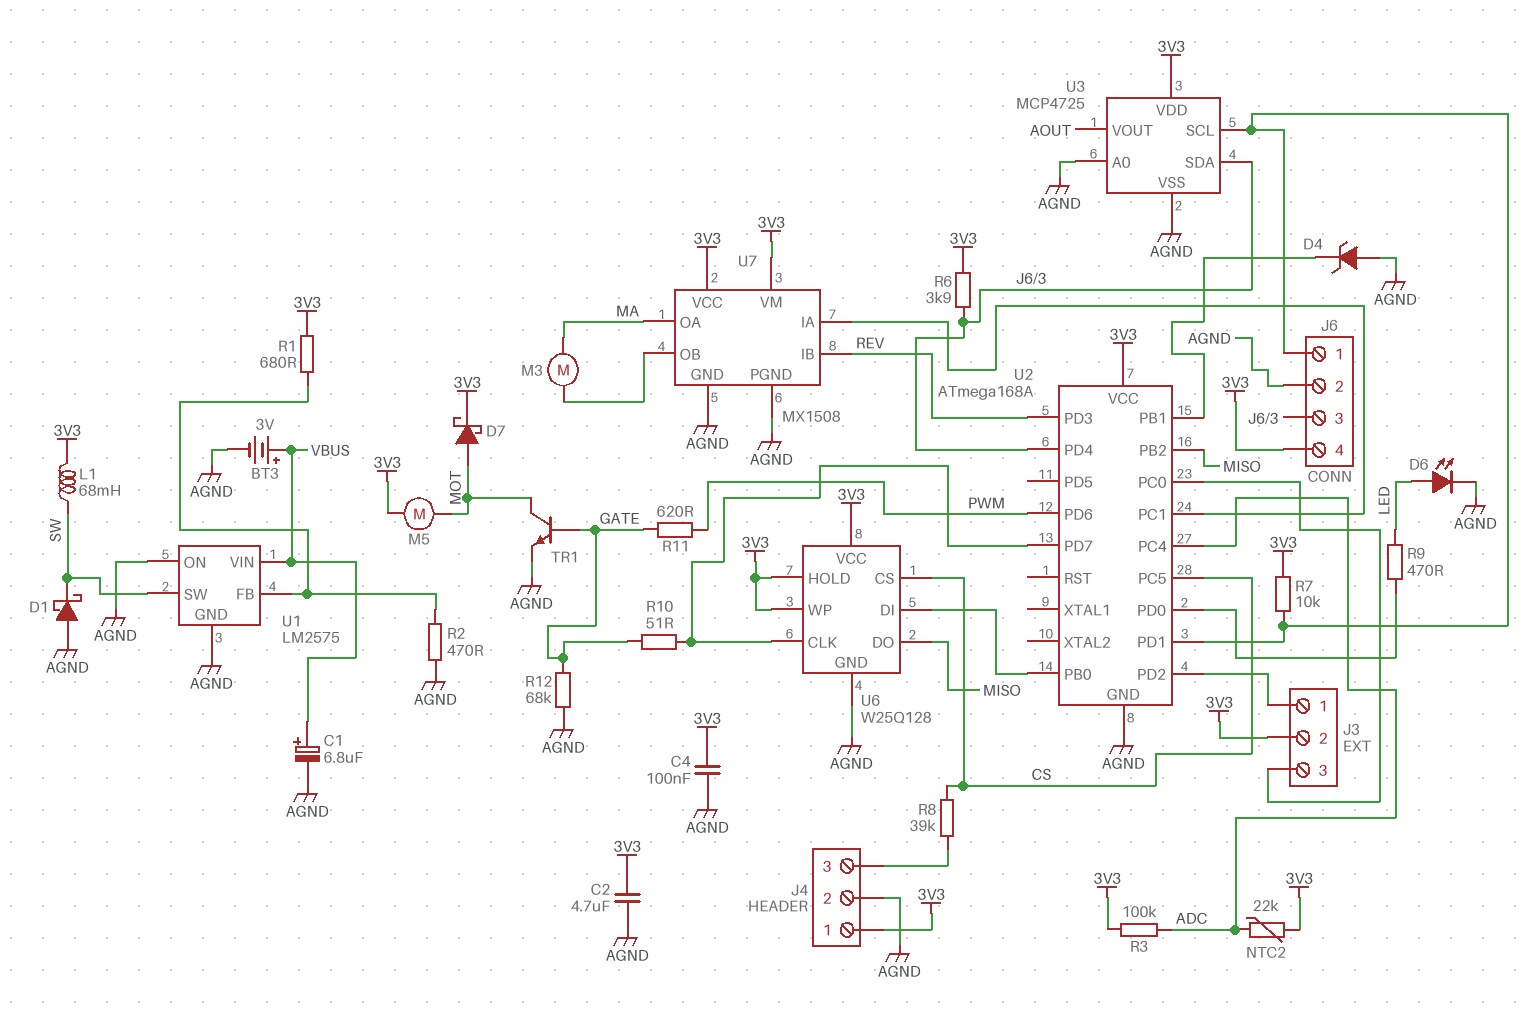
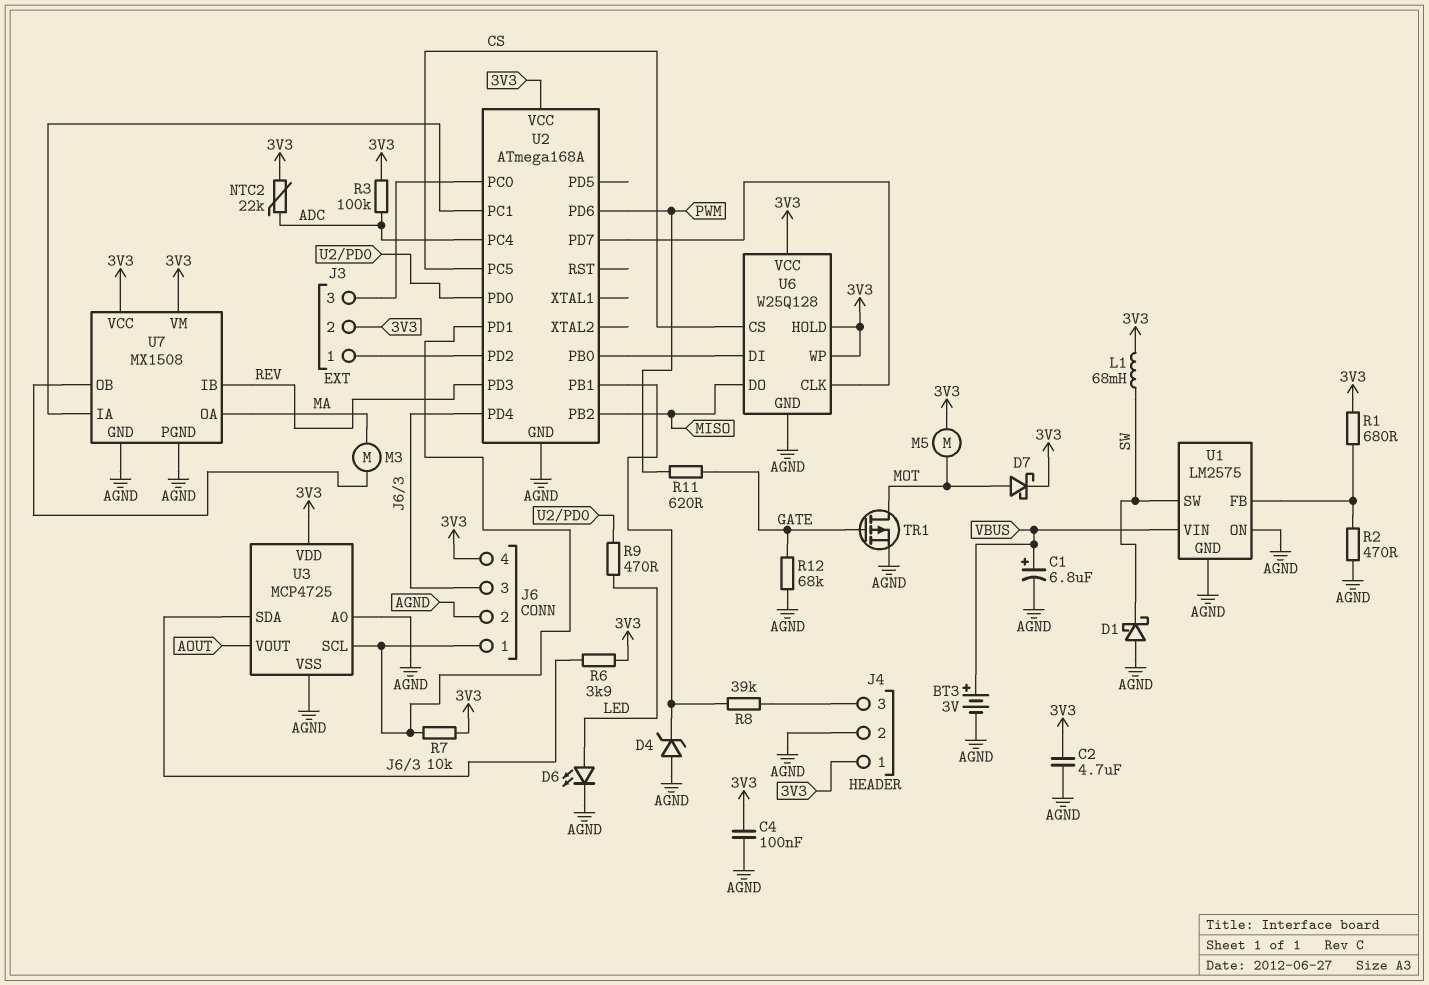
R8: 39k (CS, J4/3) -> 39k (J4/3, U2/PB1)
R10: 51 (GATE, U2/PD7) -> none
TR1: NPN (B GATE, C MOT, E AGND) -> PMOS (G GATE, D MOT, S AGND)

